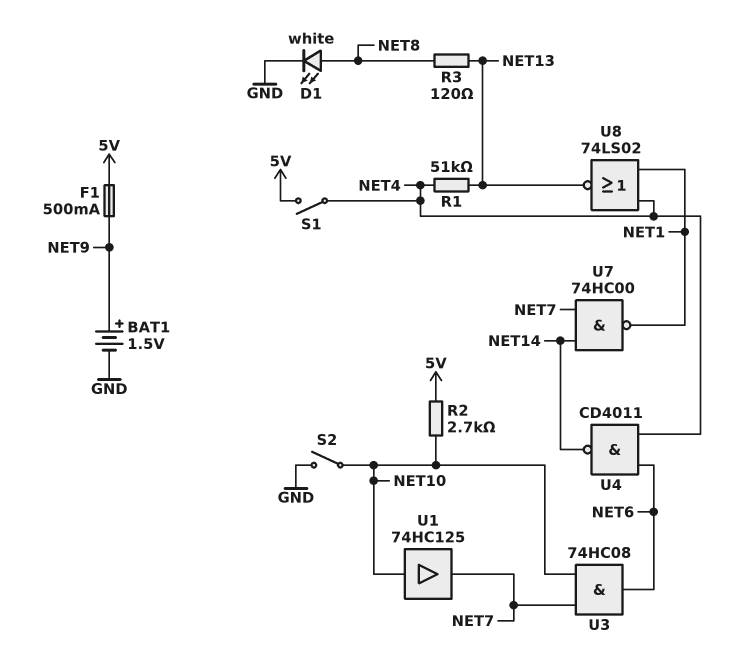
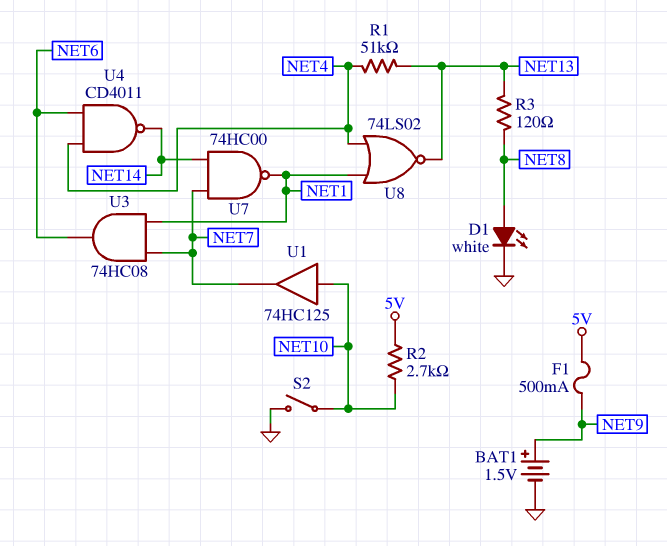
S1: switch (5V, NET4) -> none
U3: AND 74HC08 (in NET7, in NET10, out NET6) -> AND 74HC08 (in NET1, in NET7, out NET6)

